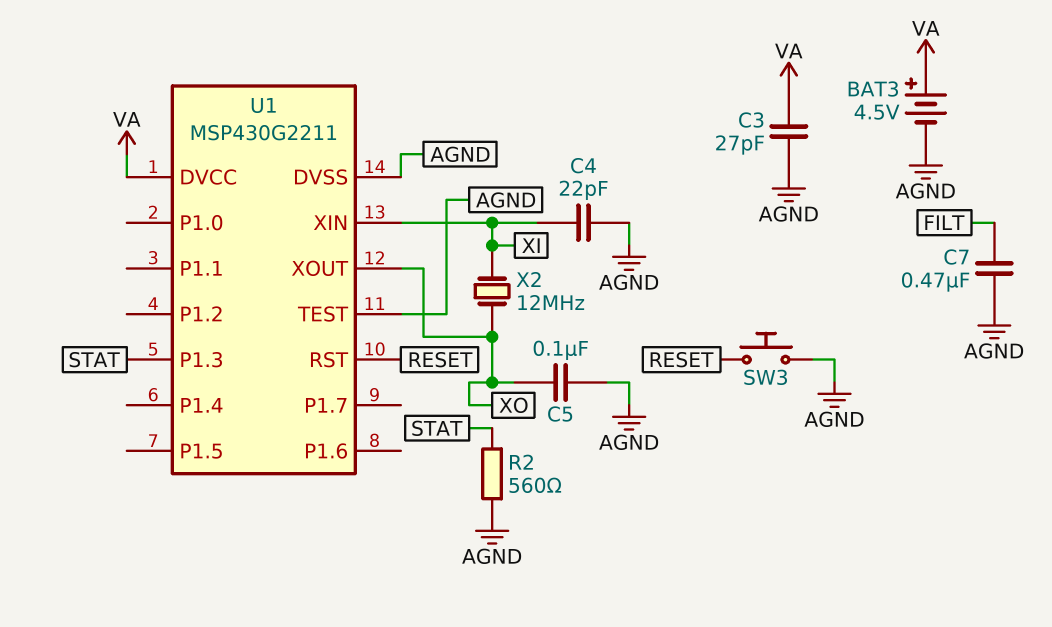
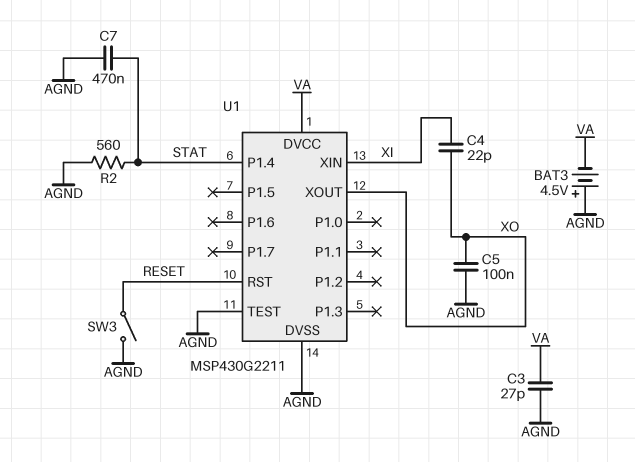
BAT3: 4.5V (plus VA, minus AGND) -> 4.5V (plus AGND, minus VA)
C4: 22pF (AGND, XI) -> 22pF (XI, XO)
C7: 470nF (AGND, FILT) -> 470nF (AGND, STAT)
SW3: button (AGND, RESET) -> switch (AGND, RESET)
U1 pin P1.3: STAT -> none
U1 pin P1.4: none -> STAT
X2: 12MHz (XI, XO) -> none

